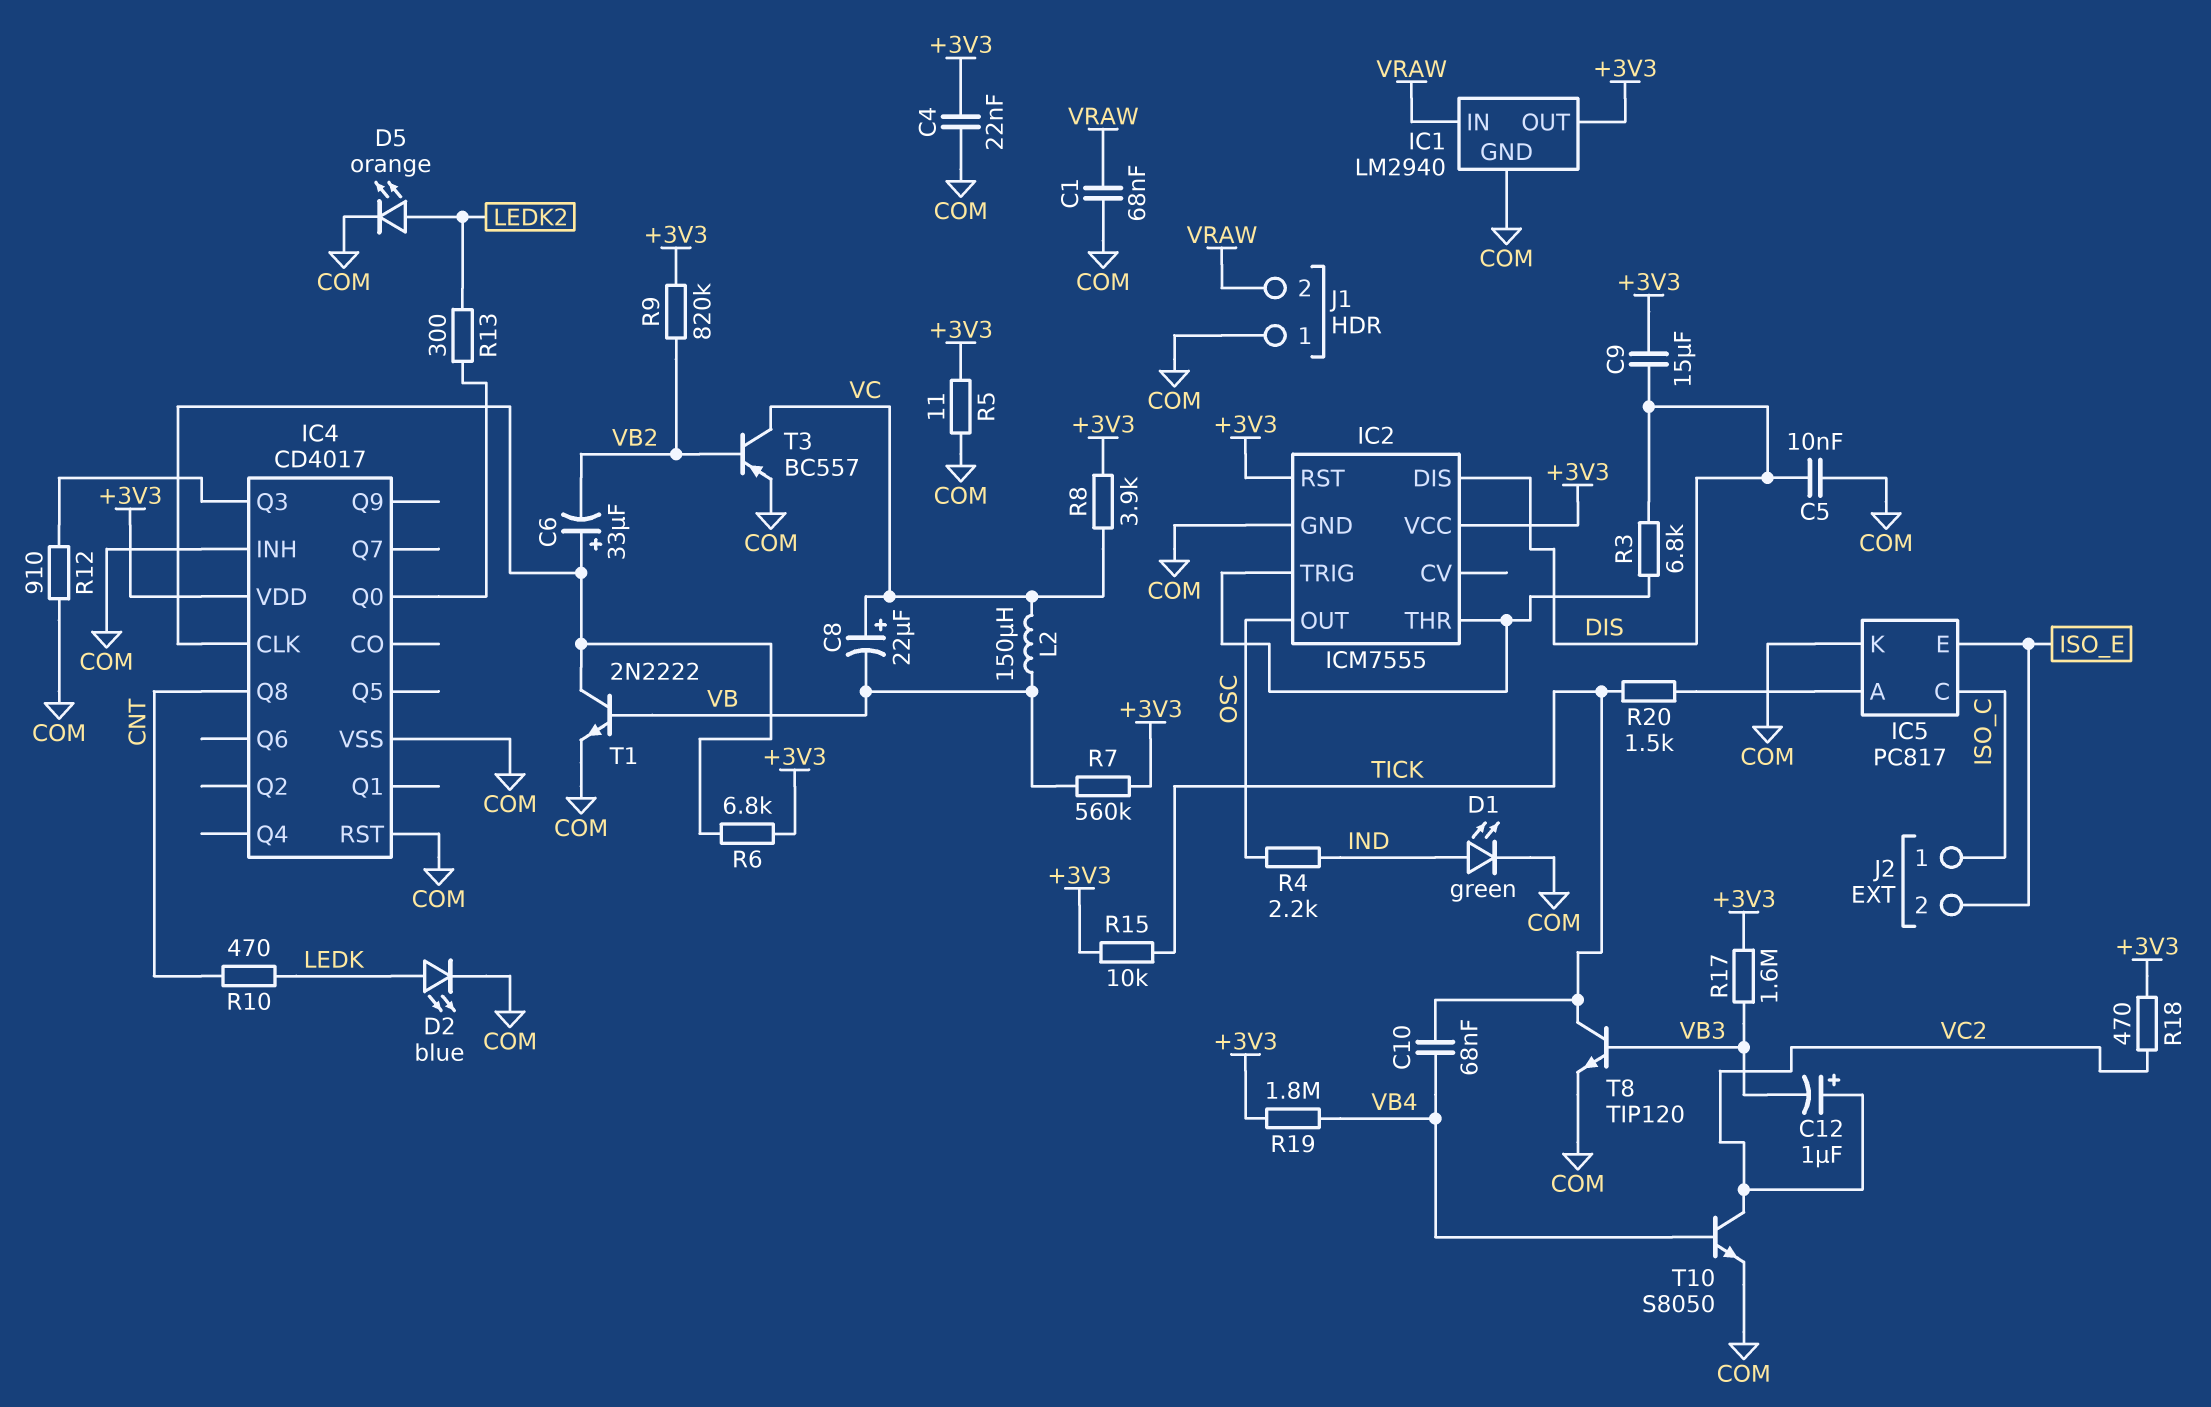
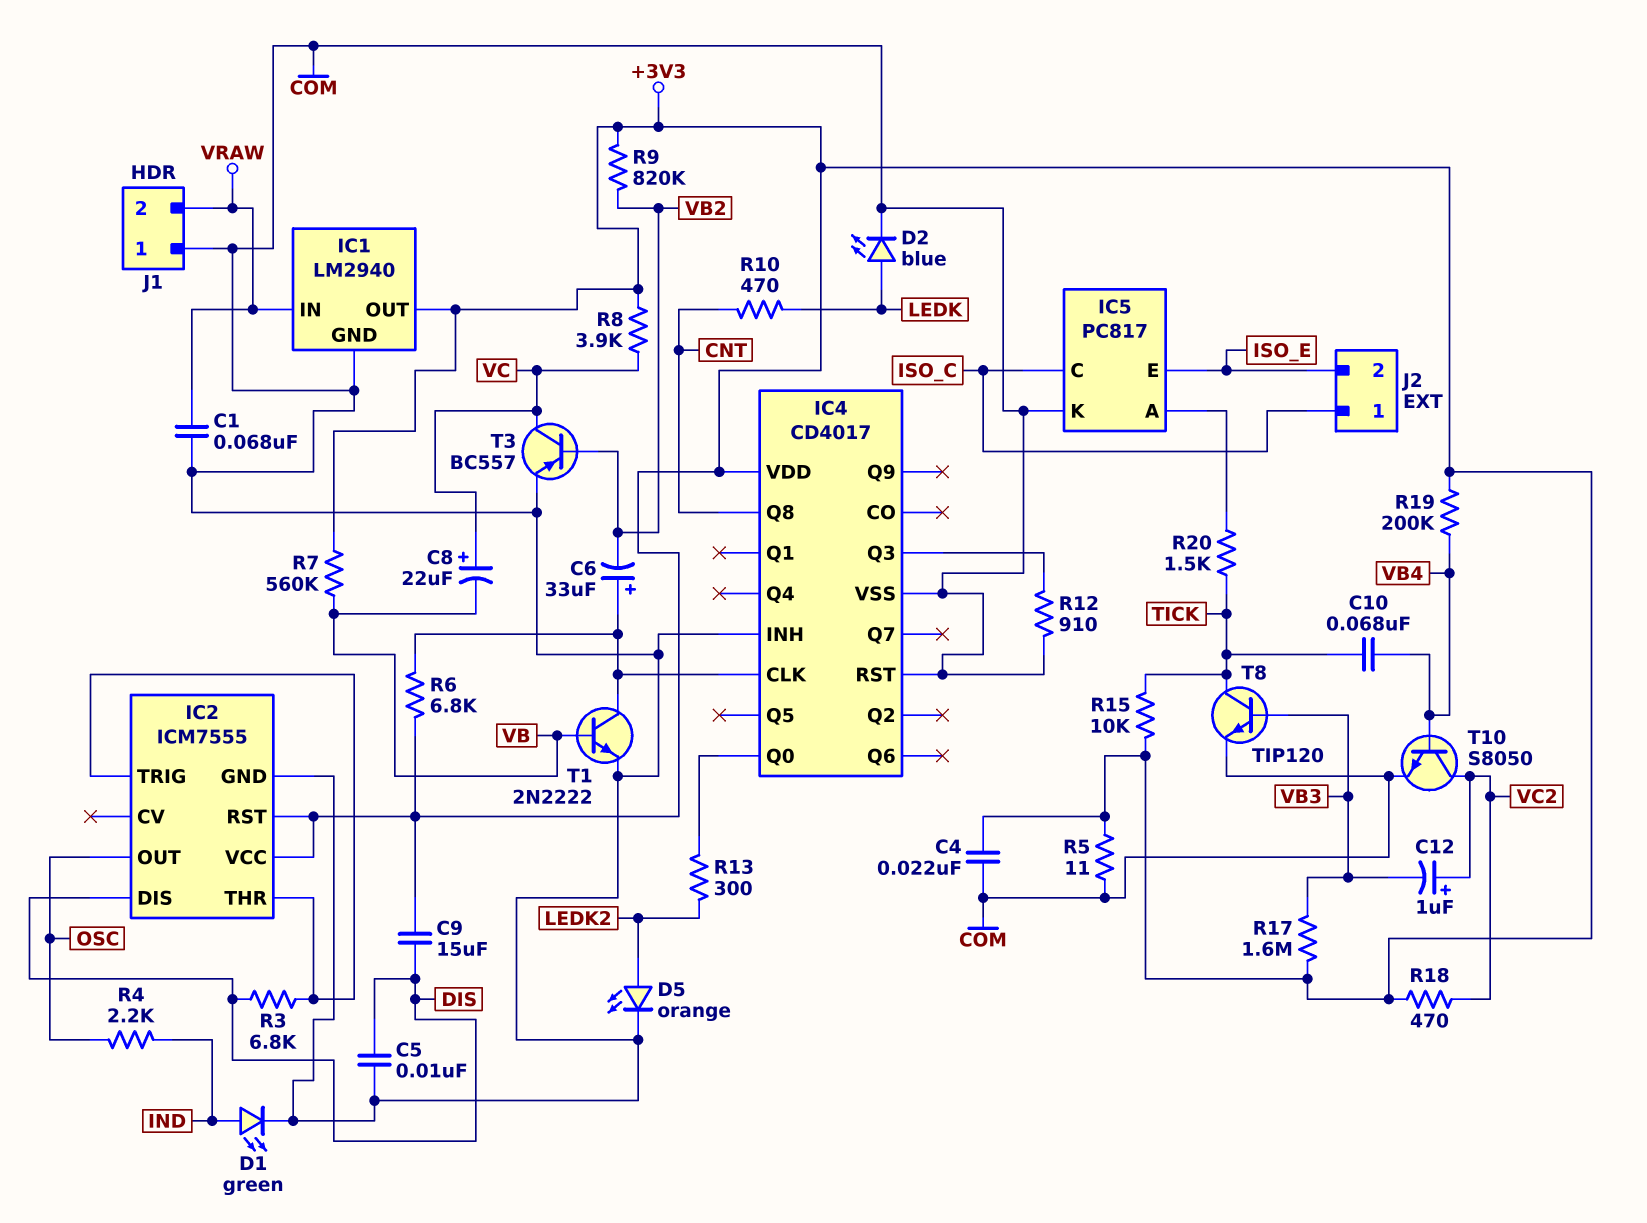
L2: 150uH (VB, VC) -> none
R19: 1.8M (+3V3, VB4) -> 200k (+3V3, VB4)

